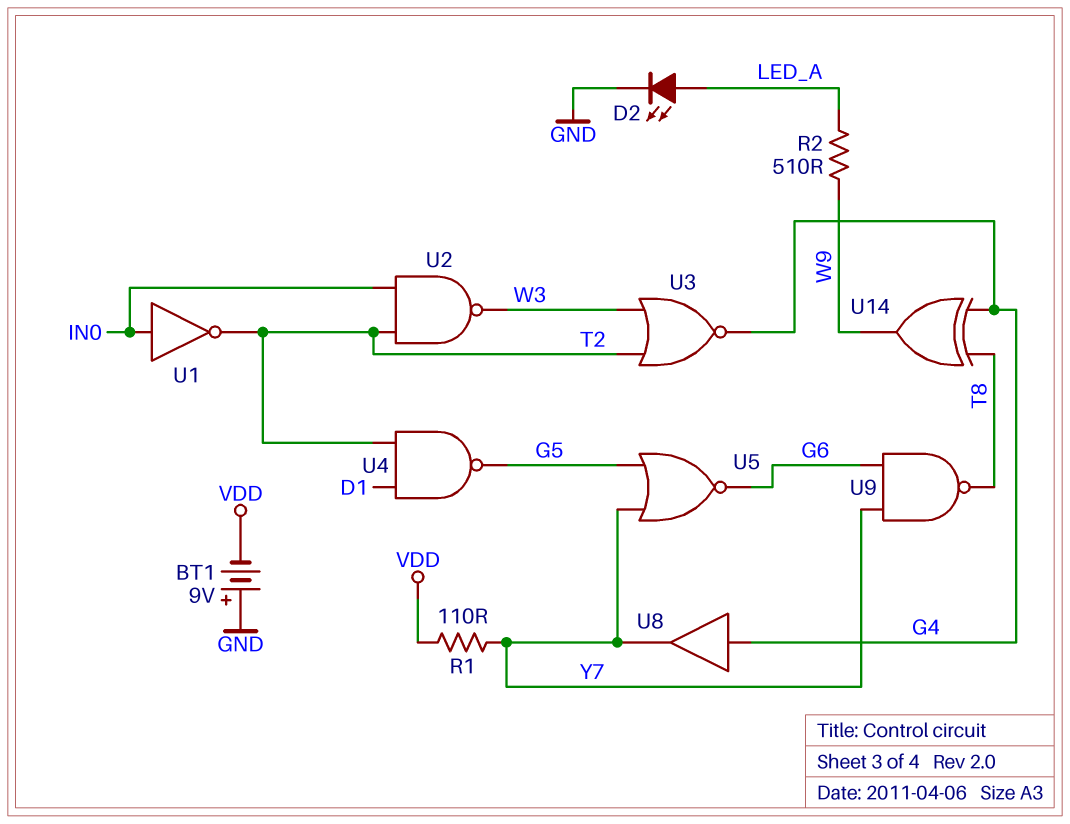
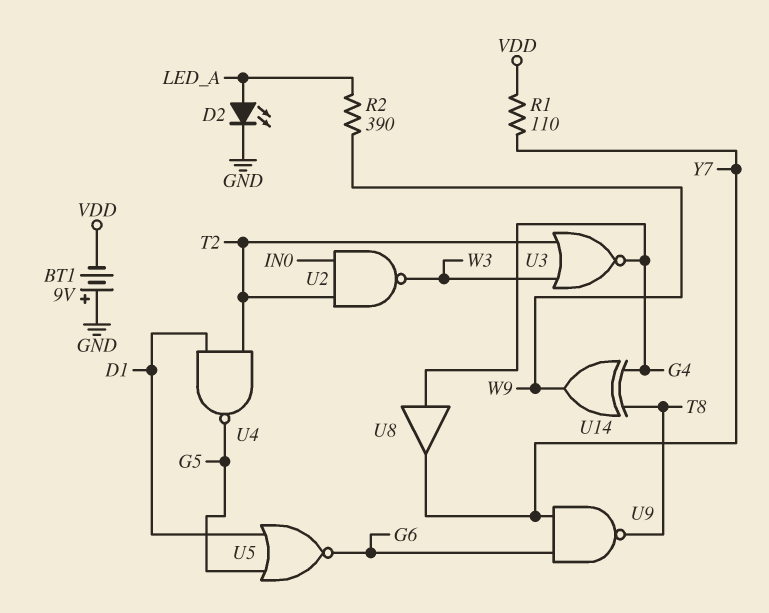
R2: 510 (LED_A, W9) -> 390 (LED_A, W9)
U1: NOT (in IN0, out T2) -> none
U5: NOR (in G5, in Y7, out G6) -> NOR (in D1, in G5, out G6)

